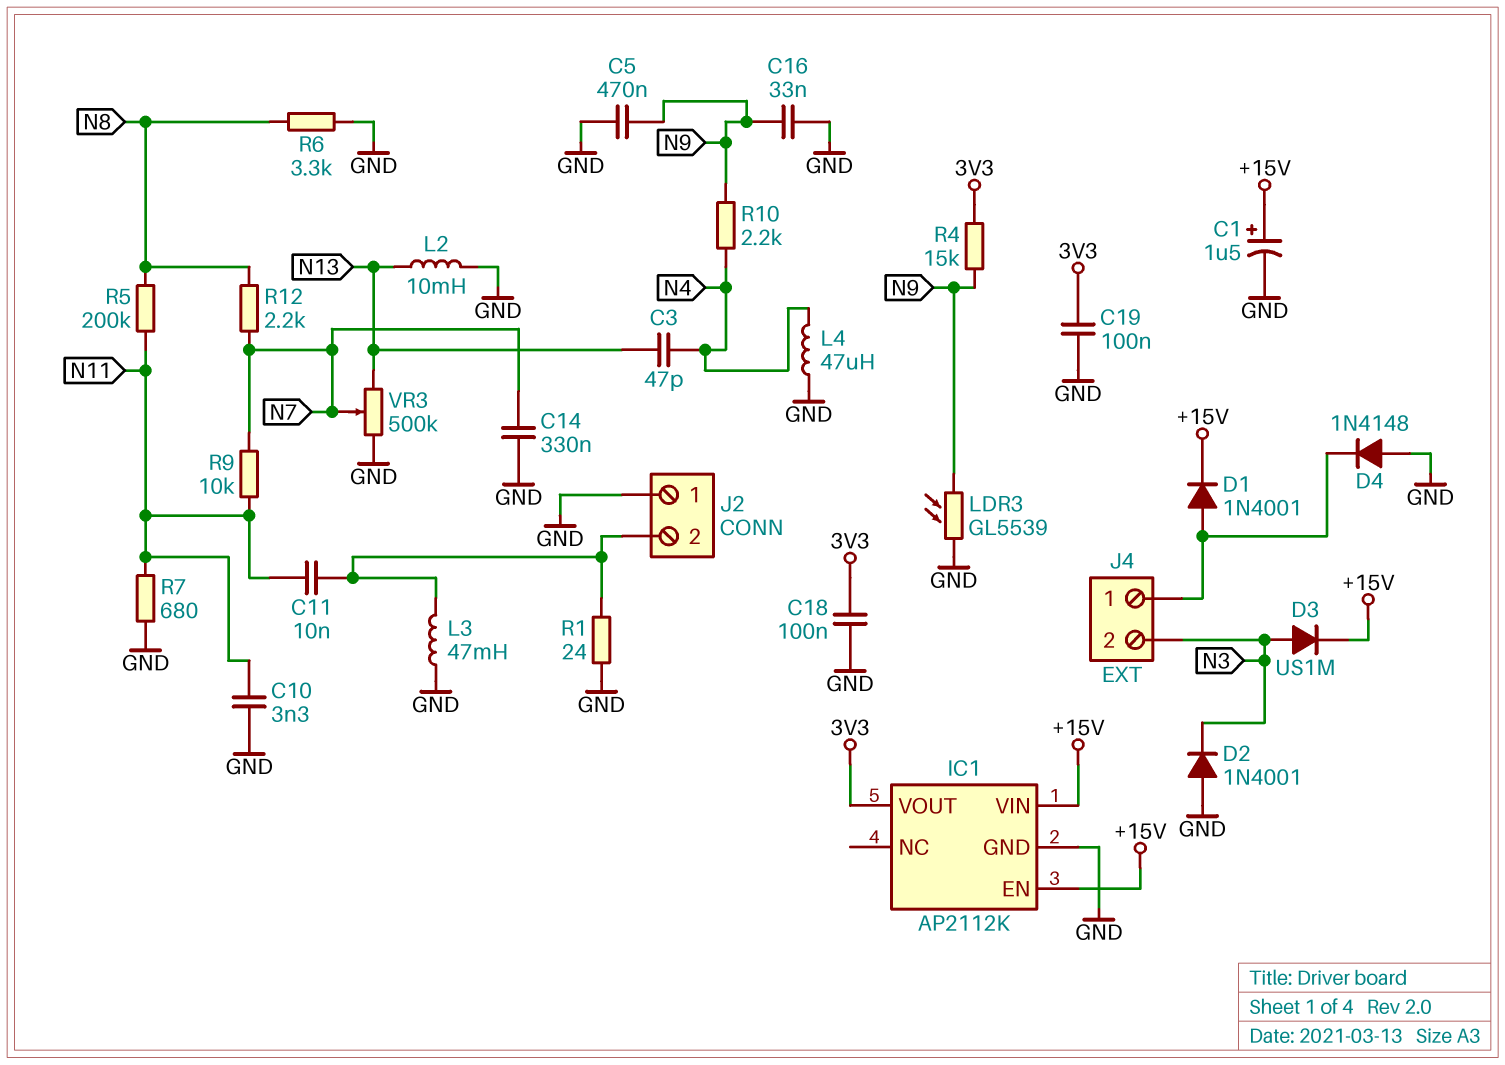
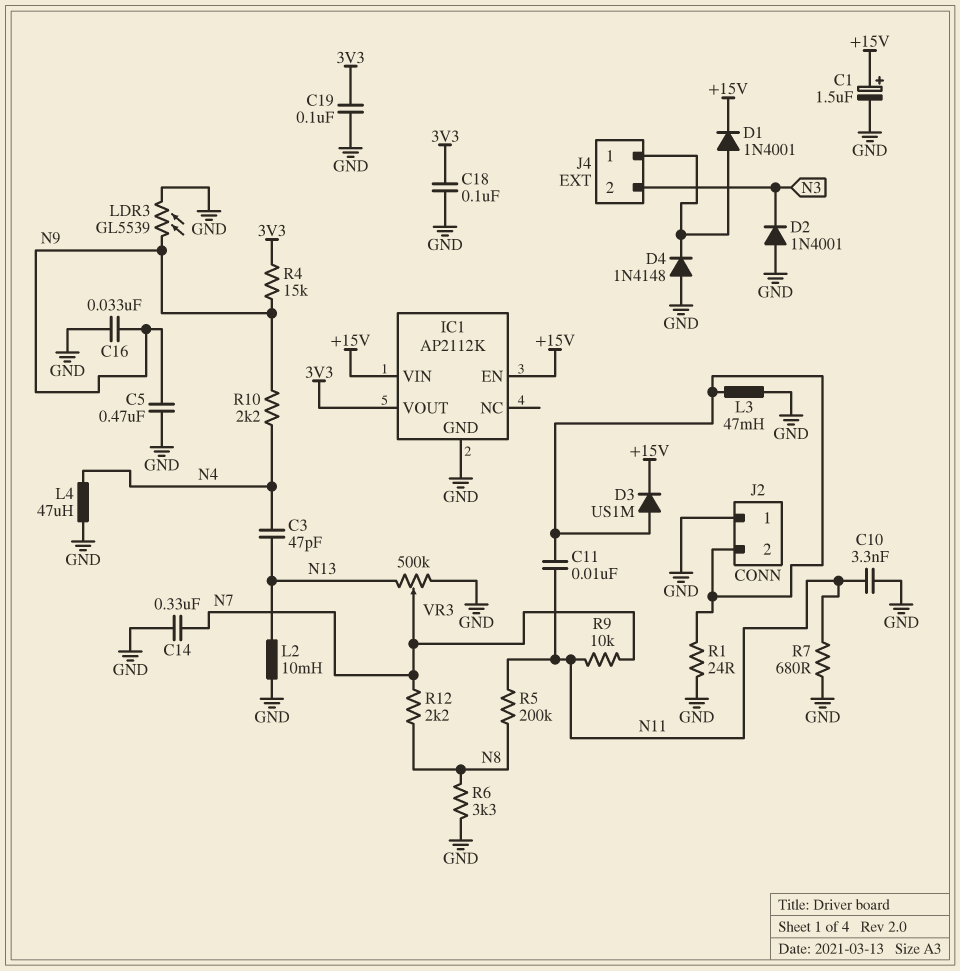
D3: diode US1M (A N3, K +15V) -> diode US1M (A J2/2, K +15V)

